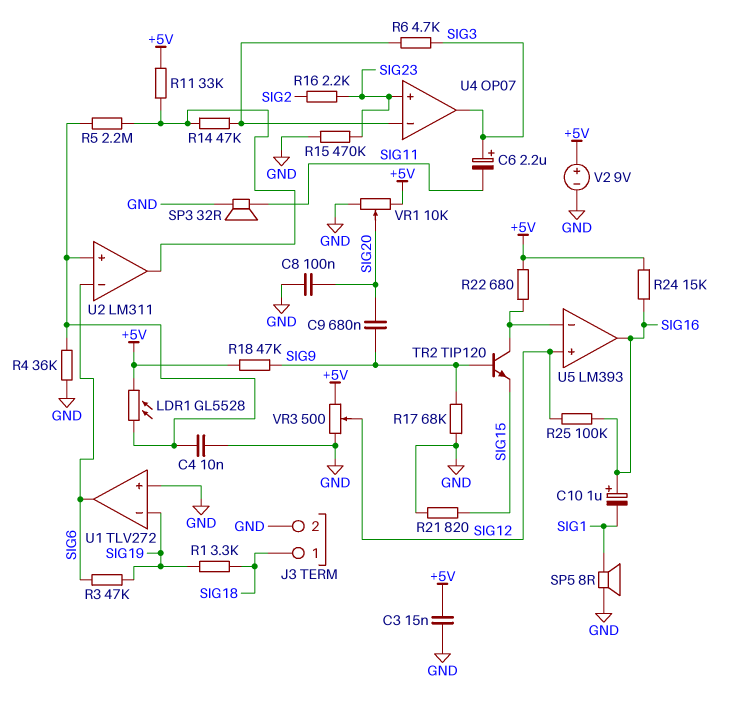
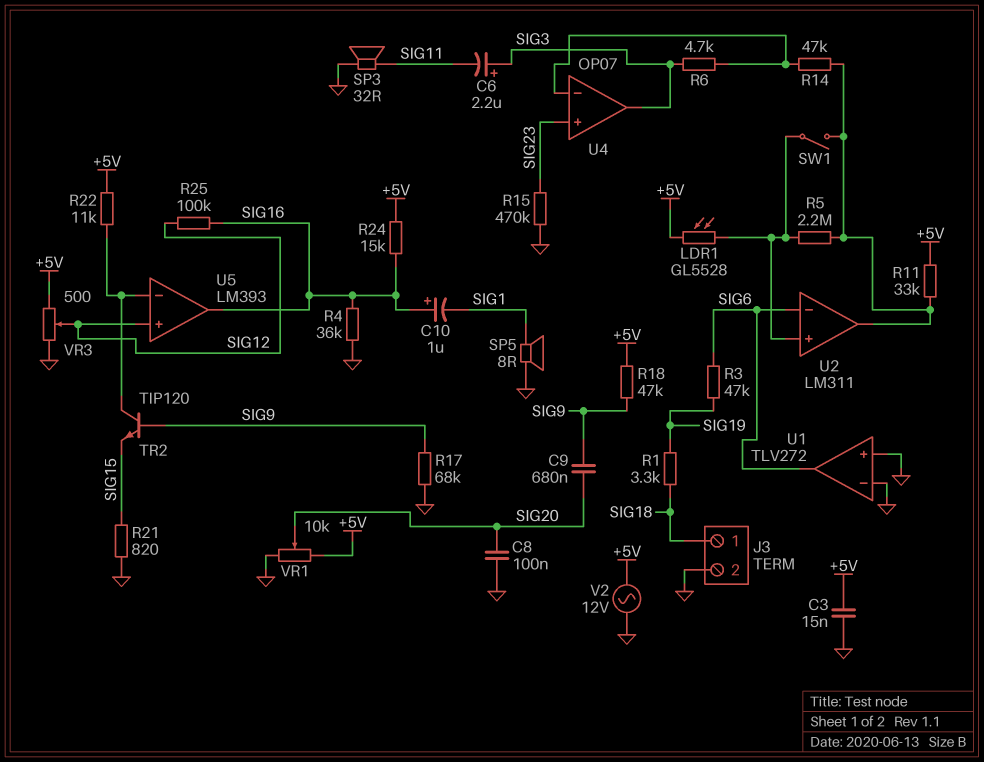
C4: 10nF (GND, U2/in+) -> none
R4: 36k (GND, U2/in+) -> 36k (GND, SIG16)
R16: 2.2k (SIG2, SIG23) -> none
R22: 680 (+5V, U5/in-) -> 11k (+5V, U5/in-)
SW1: none -> switch (U2/in+, U2/out)
U1 pin in-: SIG19 -> GND
V2: 9V (plus +5V, minus GND) -> AC 12V (+5V, GND)

